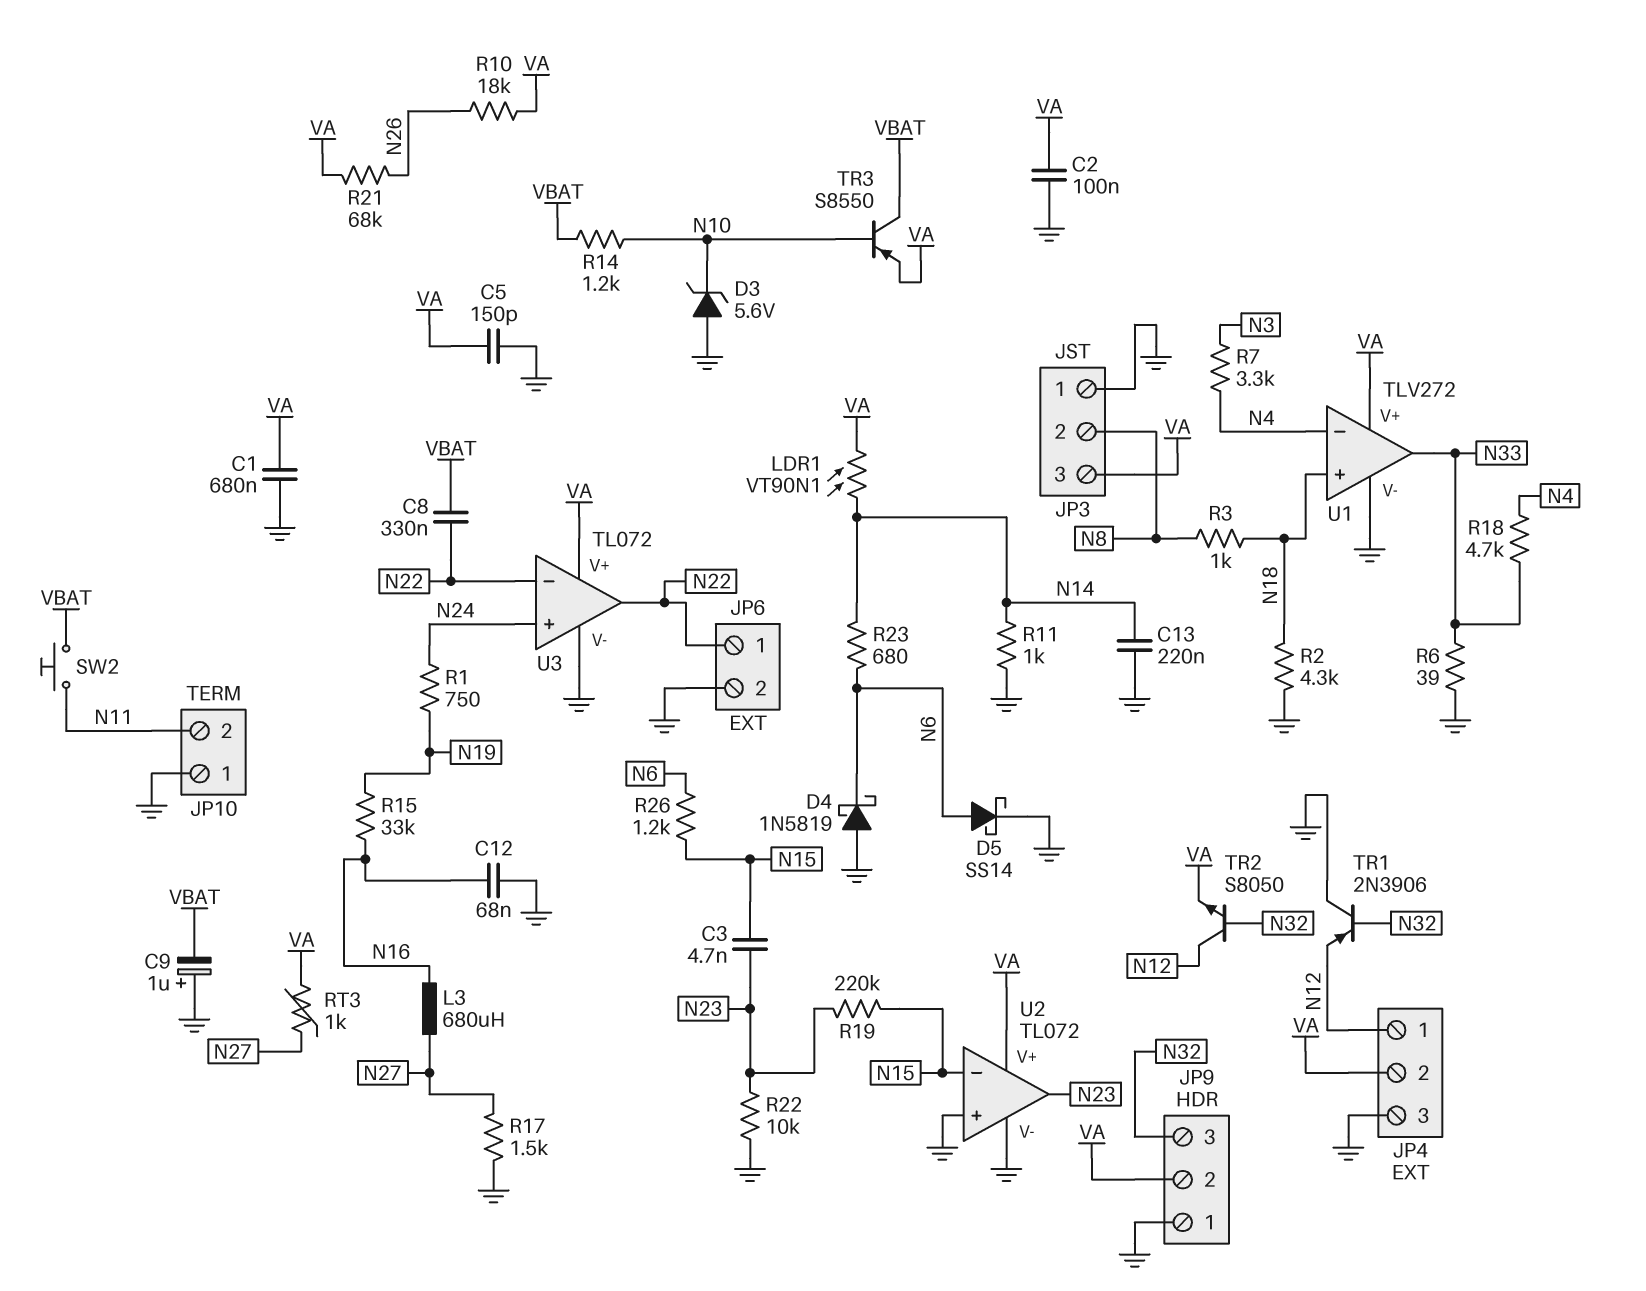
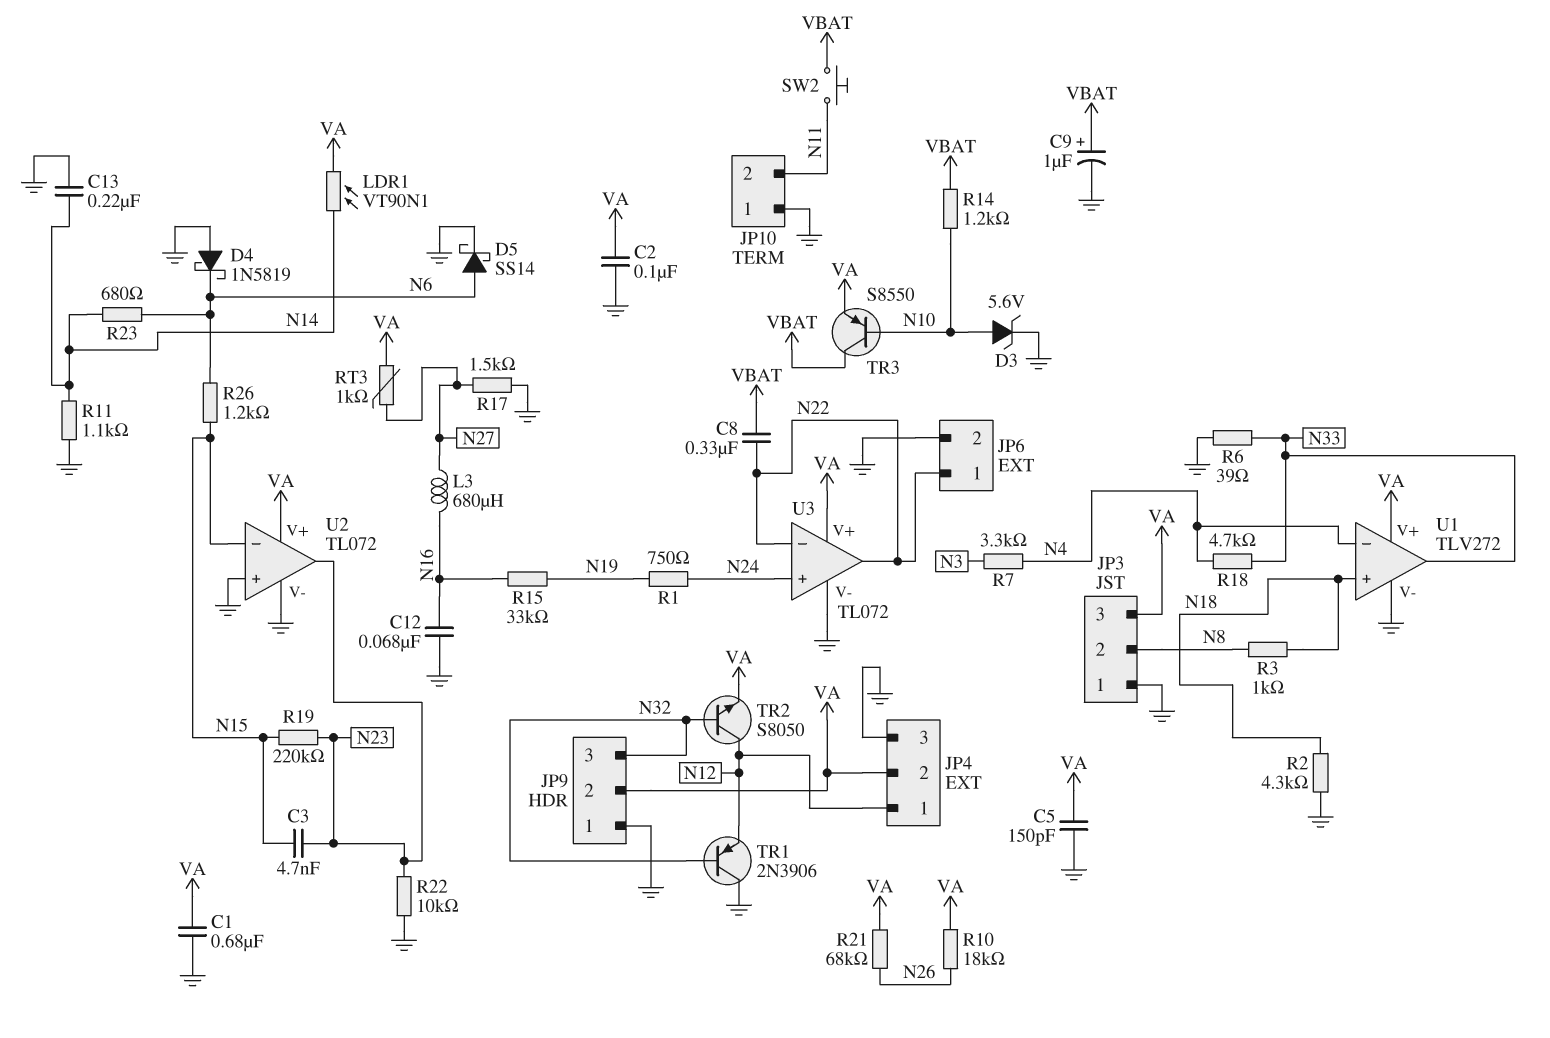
C9: 1uF (plus GND, minus VBAT) -> 1uF (plus VBAT, minus GND)
D3: zener 5.6V (A GND, K N10) -> zener 5.6V (A N10, K GND)
R11: 1k (GND, N14) -> 1.1k (GND, N14)

